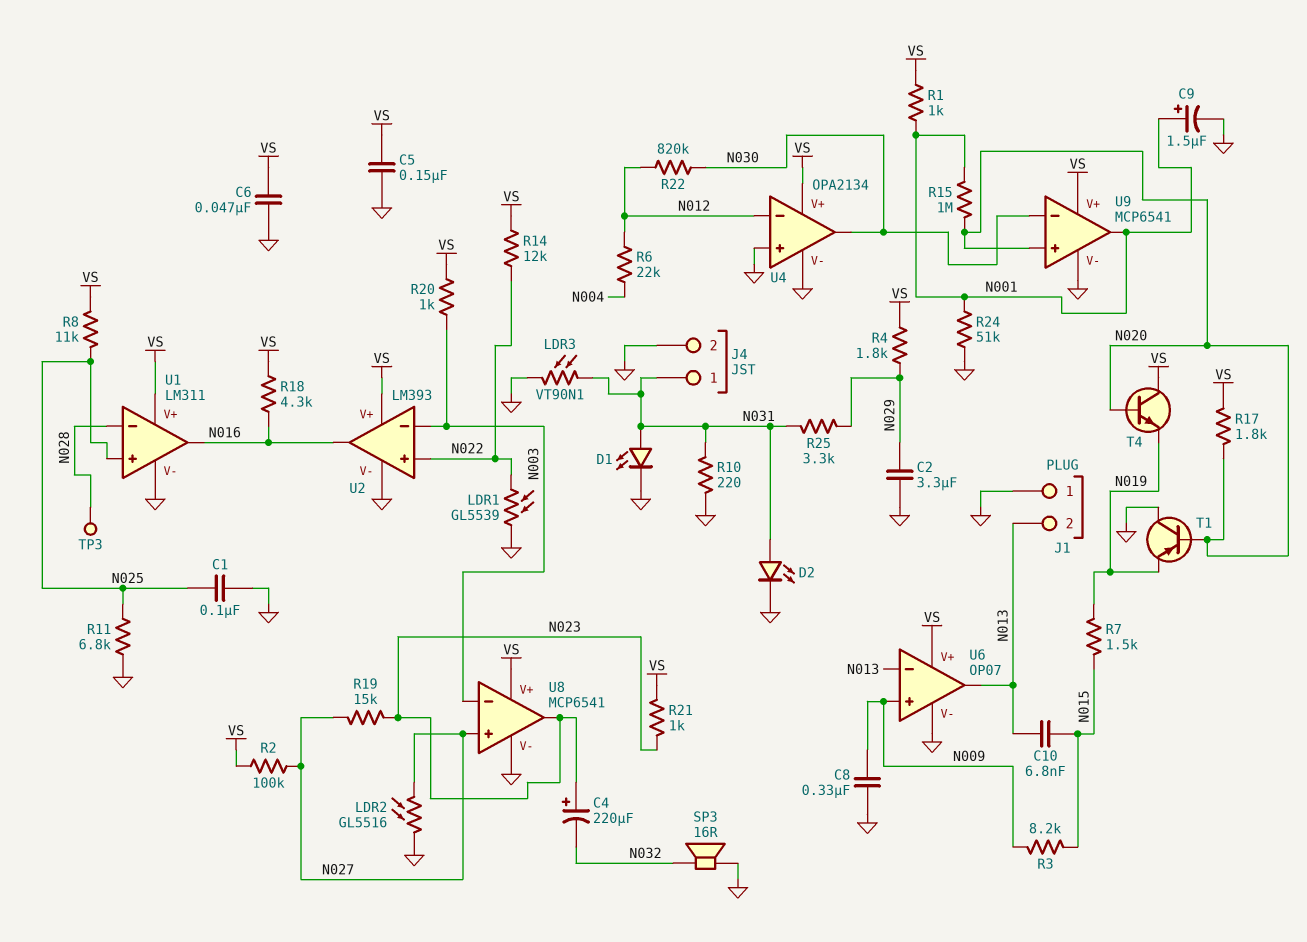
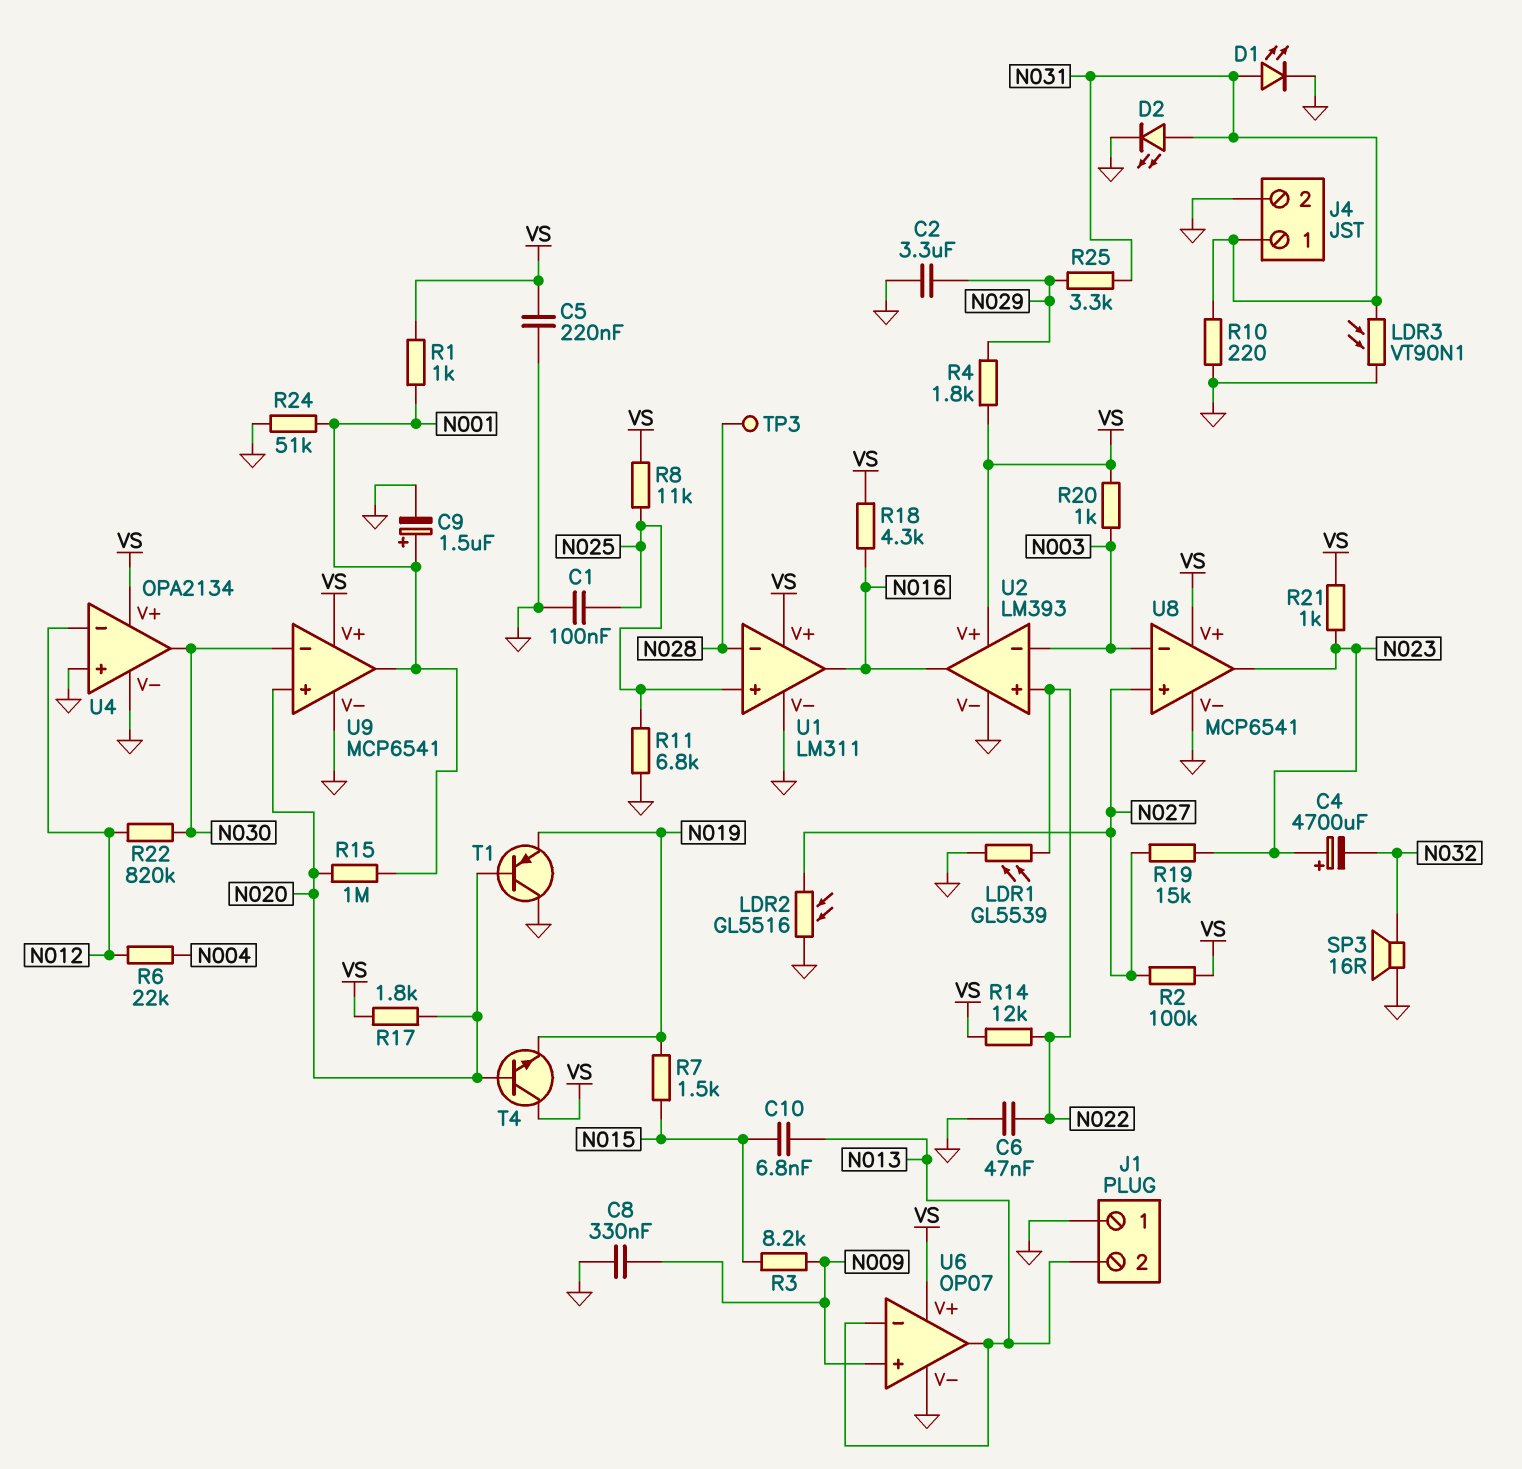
C4: 220uF (plus N023, minus N032) -> 4700uF (plus N023, minus N032)
C5: 150nF (GND, VS) -> 220nF (GND, VS)
C6: 47nF (GND, VS) -> 47nF (GND, N022)

